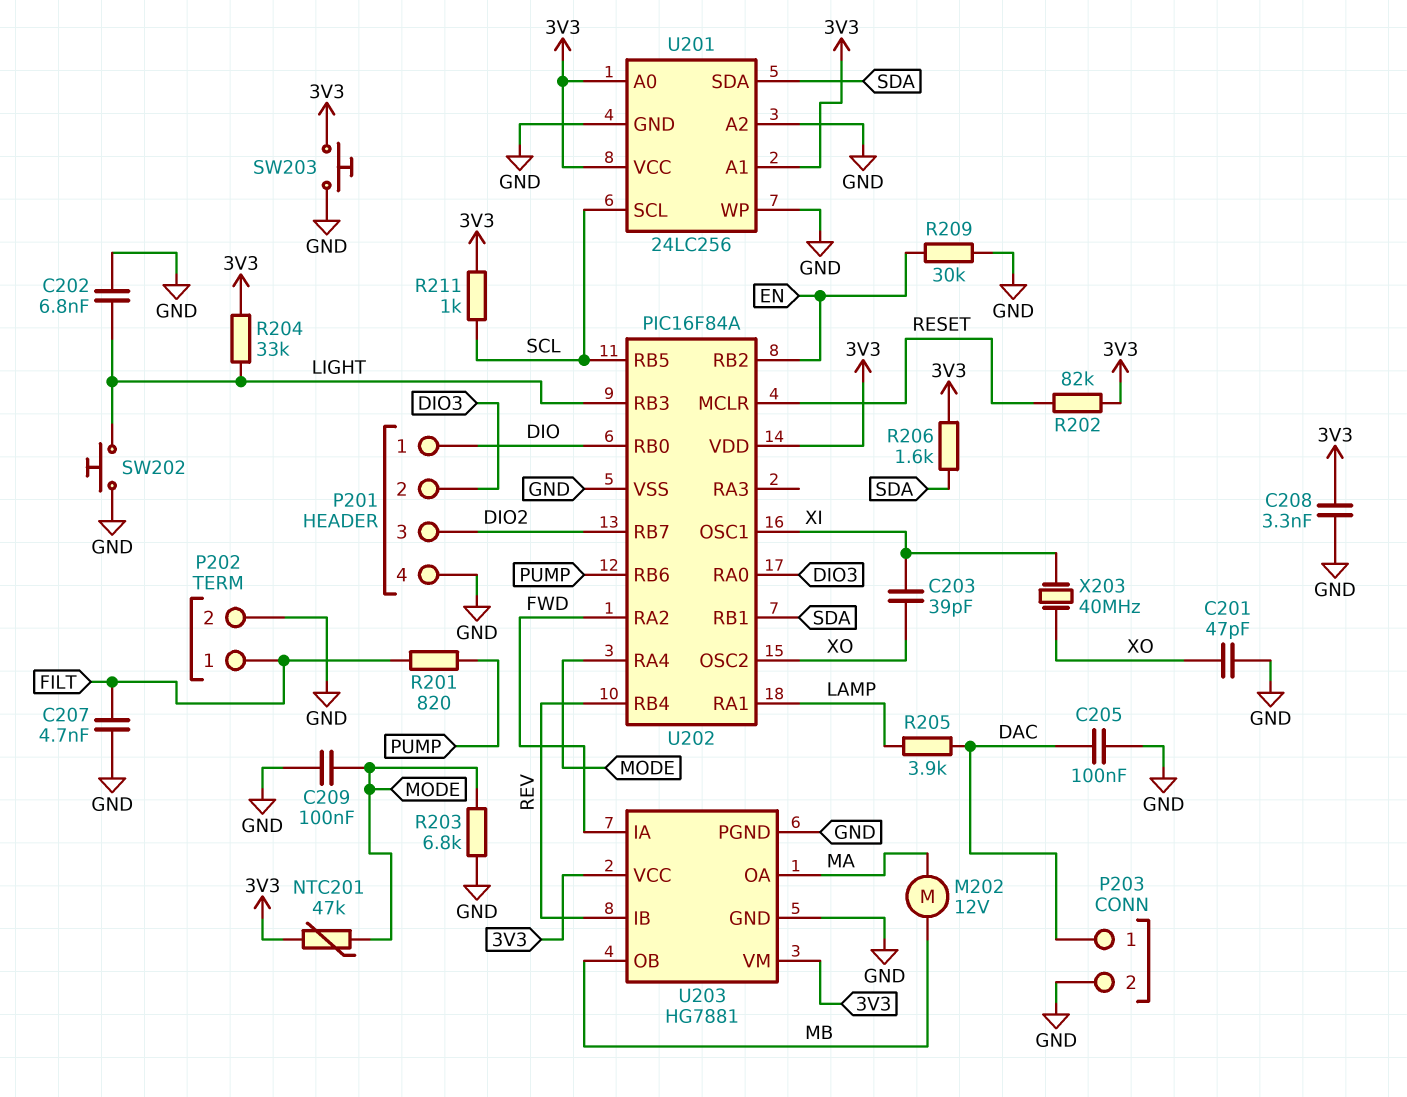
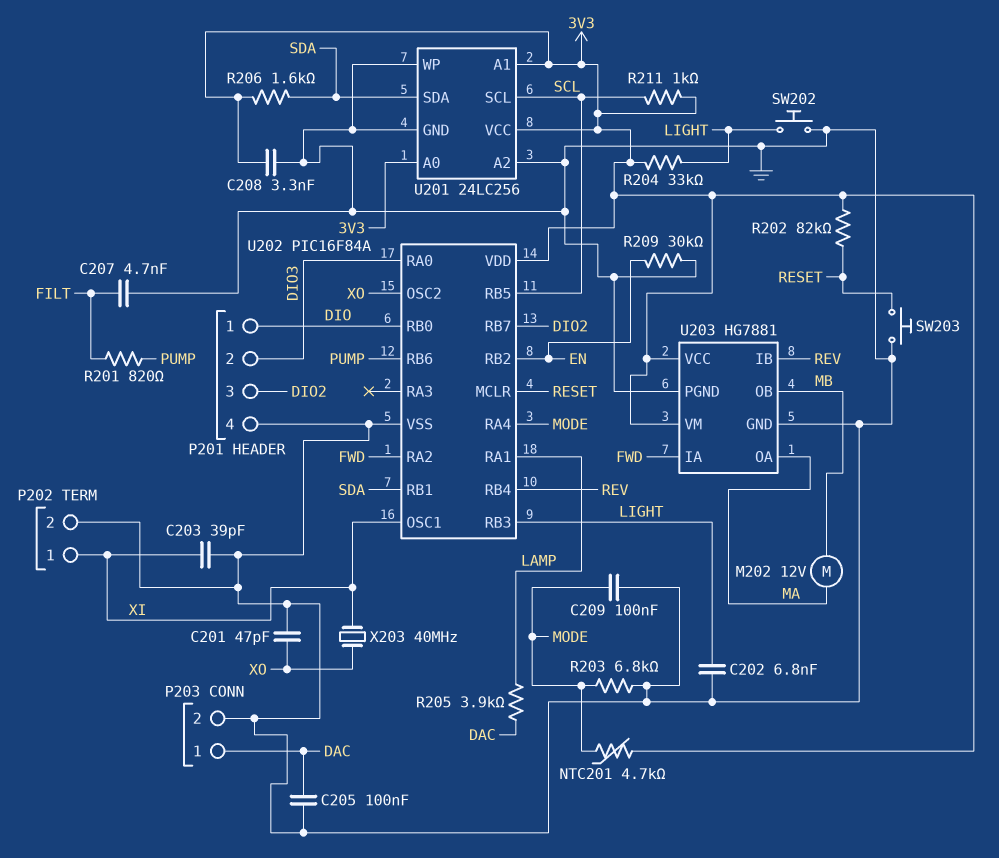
C203: 39pF (XI, XO) -> 39pF (GND, XI)
NTC201: 47k (3V3, MODE) -> 4.7k (3V3, MODE)
P202 pin 1: FILT -> XI
SW203: button (3V3, GND) -> button (GND, RESET)

